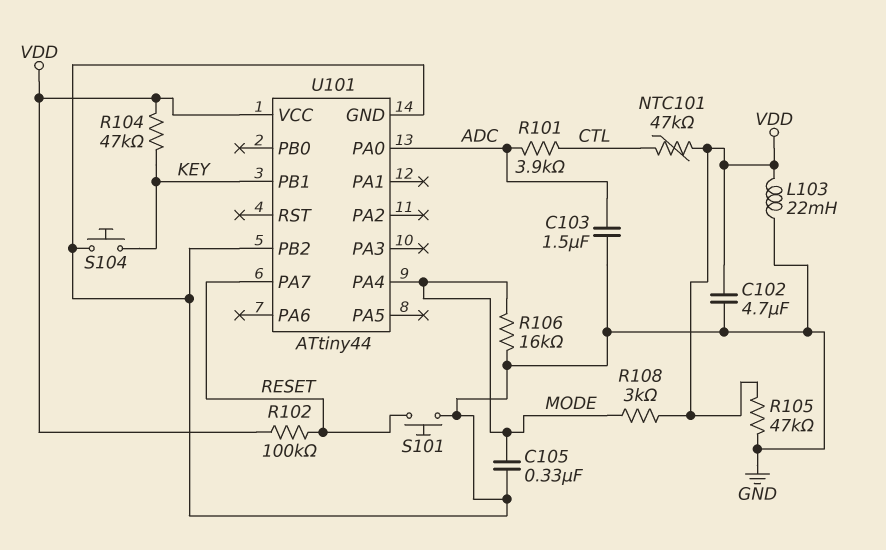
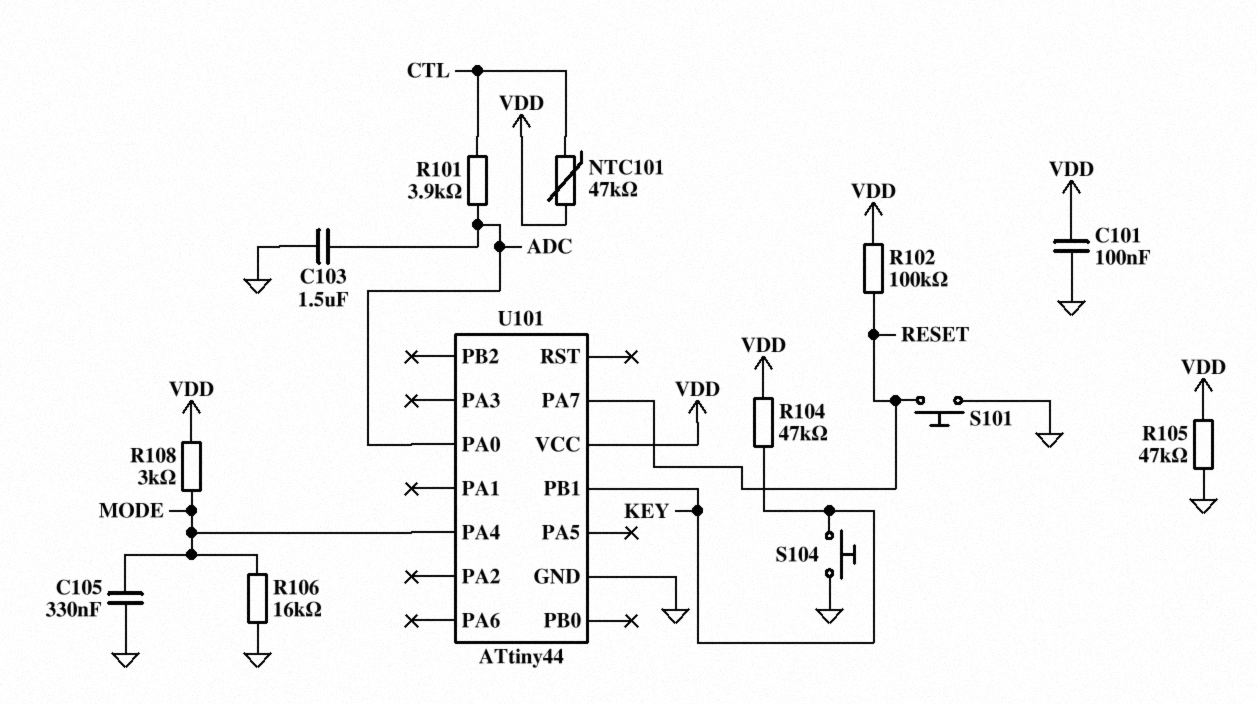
C101: none -> 100nF (GND, VDD)
C102: 4.7uF (GND, VDD) -> none
L103: 22mH (GND, VDD) -> none
U101 pin PB2: GND -> none

